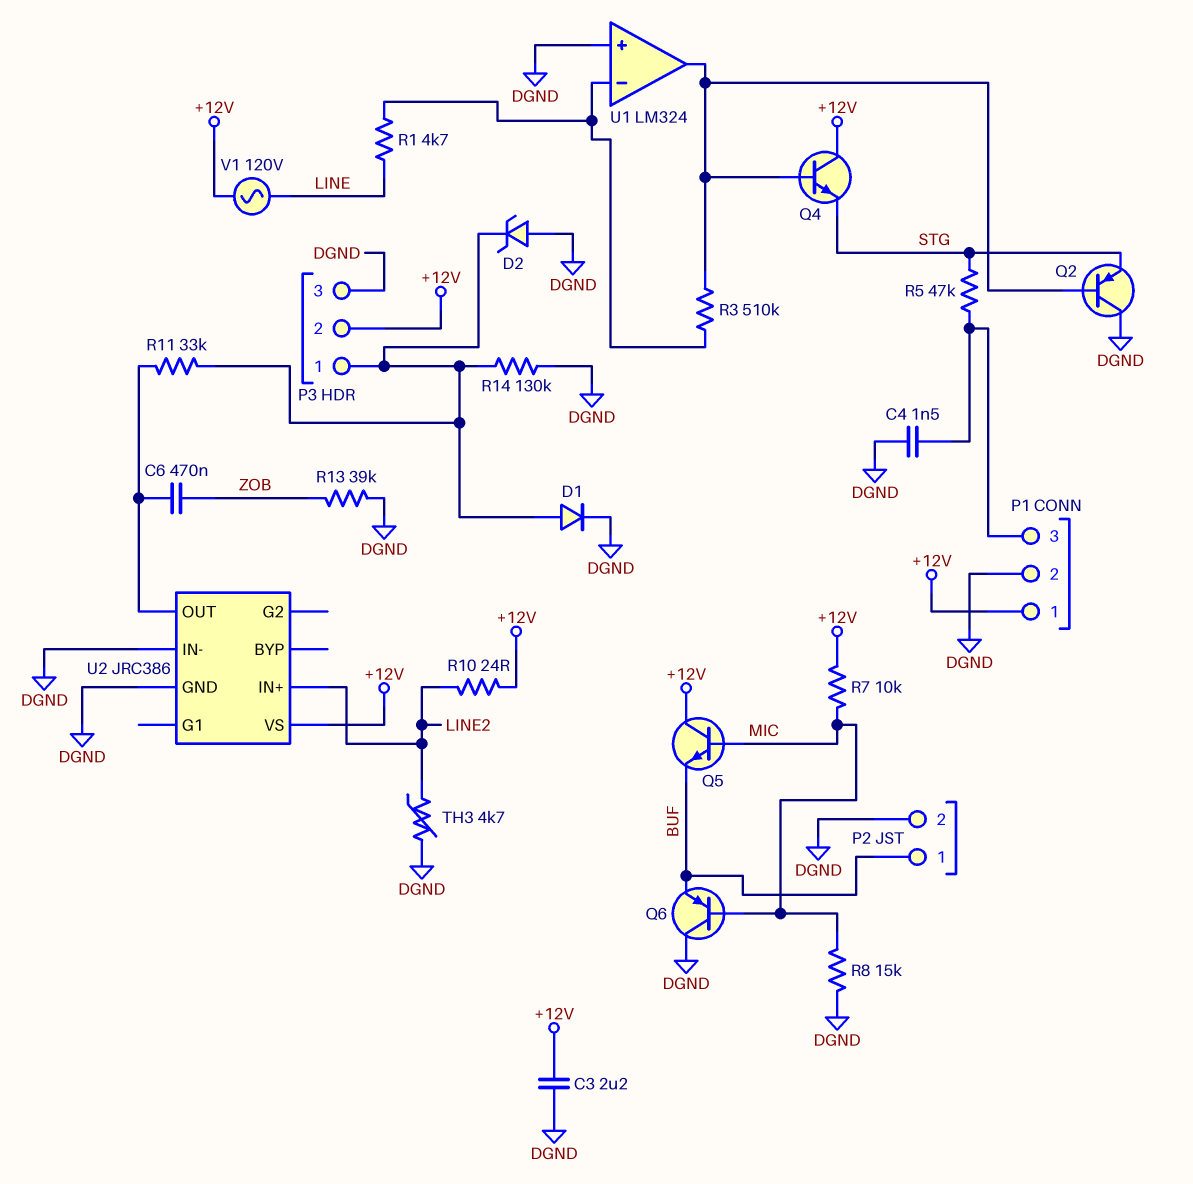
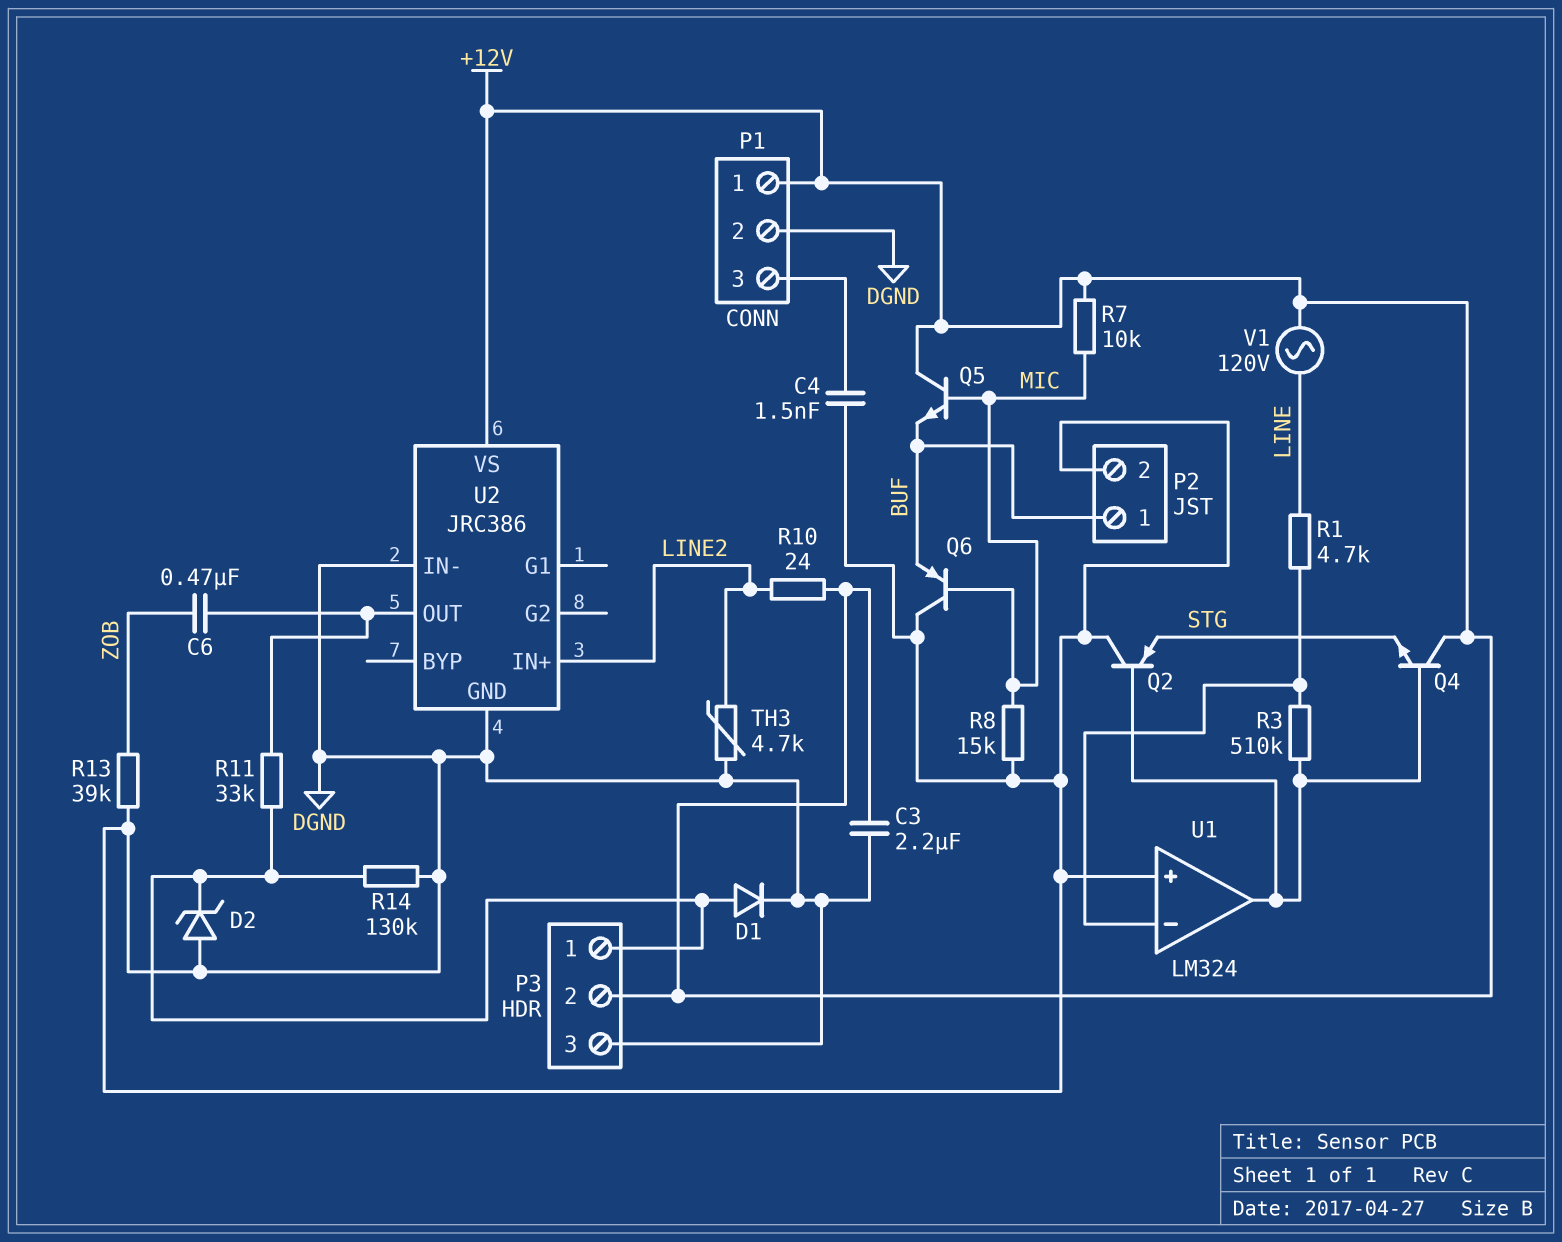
R5: 47k (P1/3, STG) -> none

